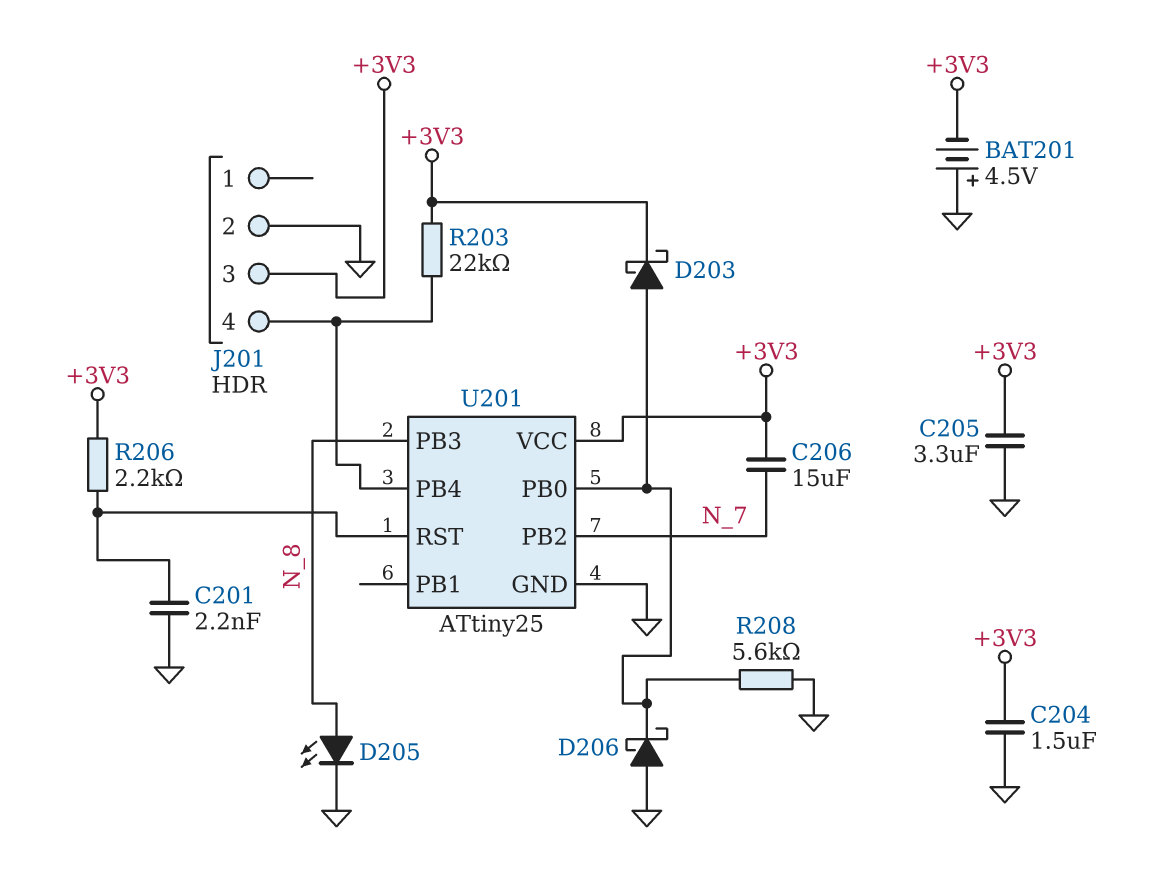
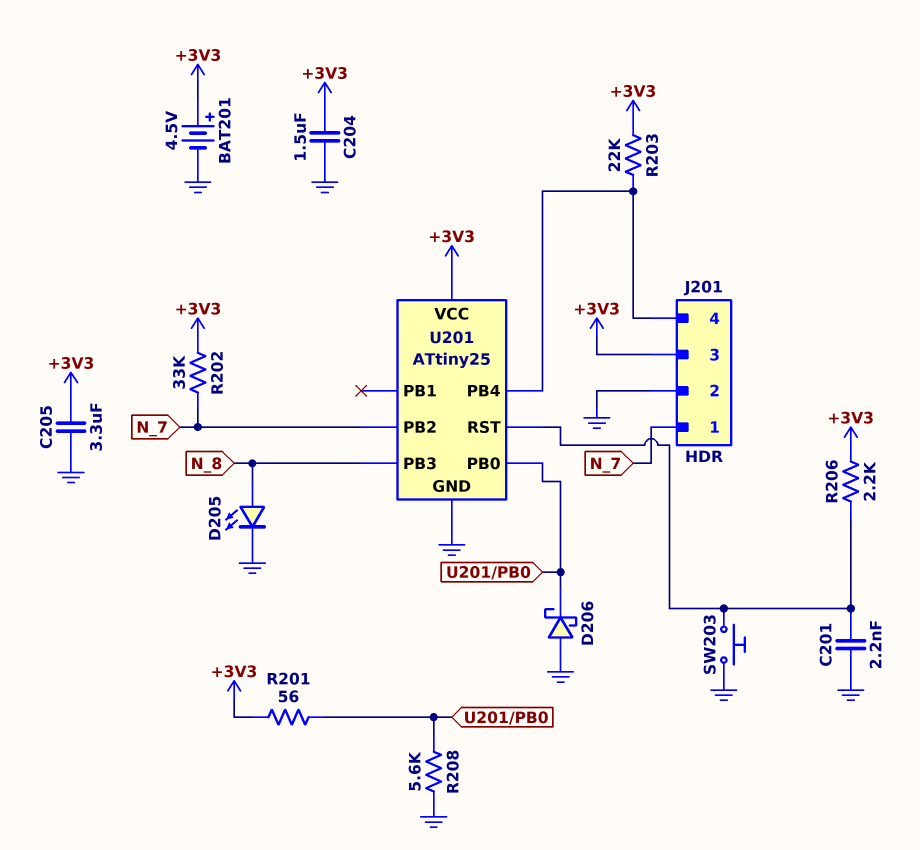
BAT201: 4.5V (plus GND, minus +3V3) -> 4.5V (plus +3V3, minus GND)
C206: 15uF (+3V3, N_7) -> none
D203: schottky (A U201/PB0, K +3V3) -> none
J201 pin 1: none -> N_7
R201: none -> 56 (+3V3, U201/PB0)
R202: none -> 33k (+3V3, N_7)
SW203: none -> button (GND, U201/RST)

